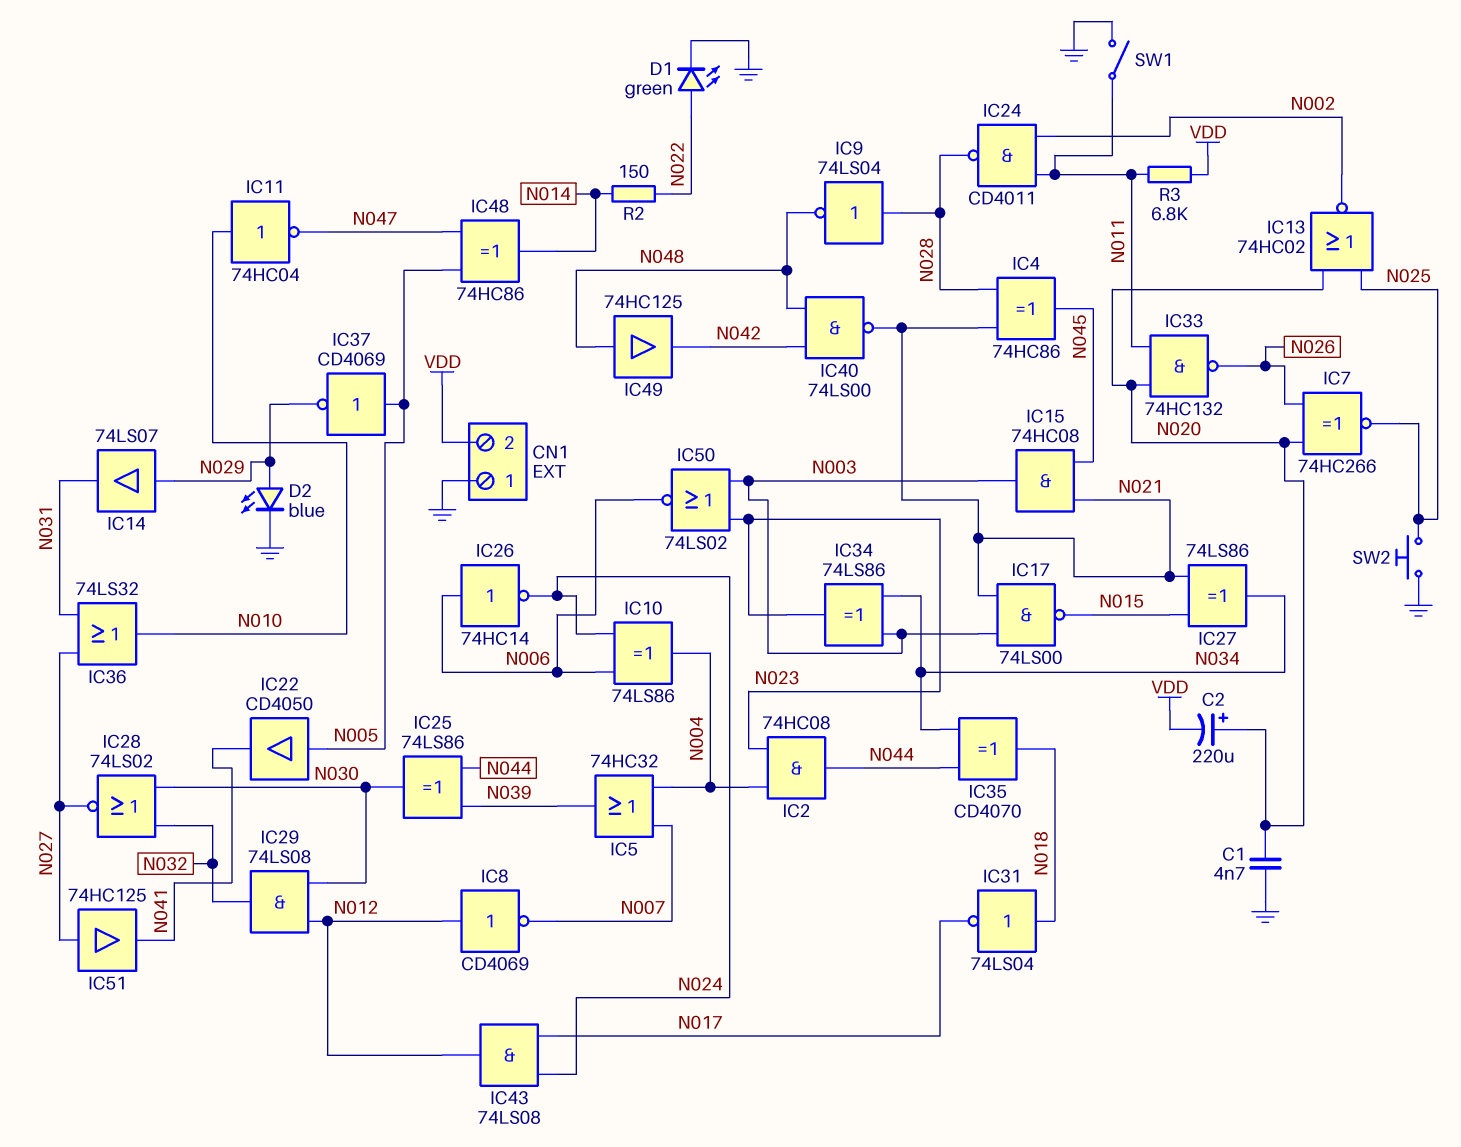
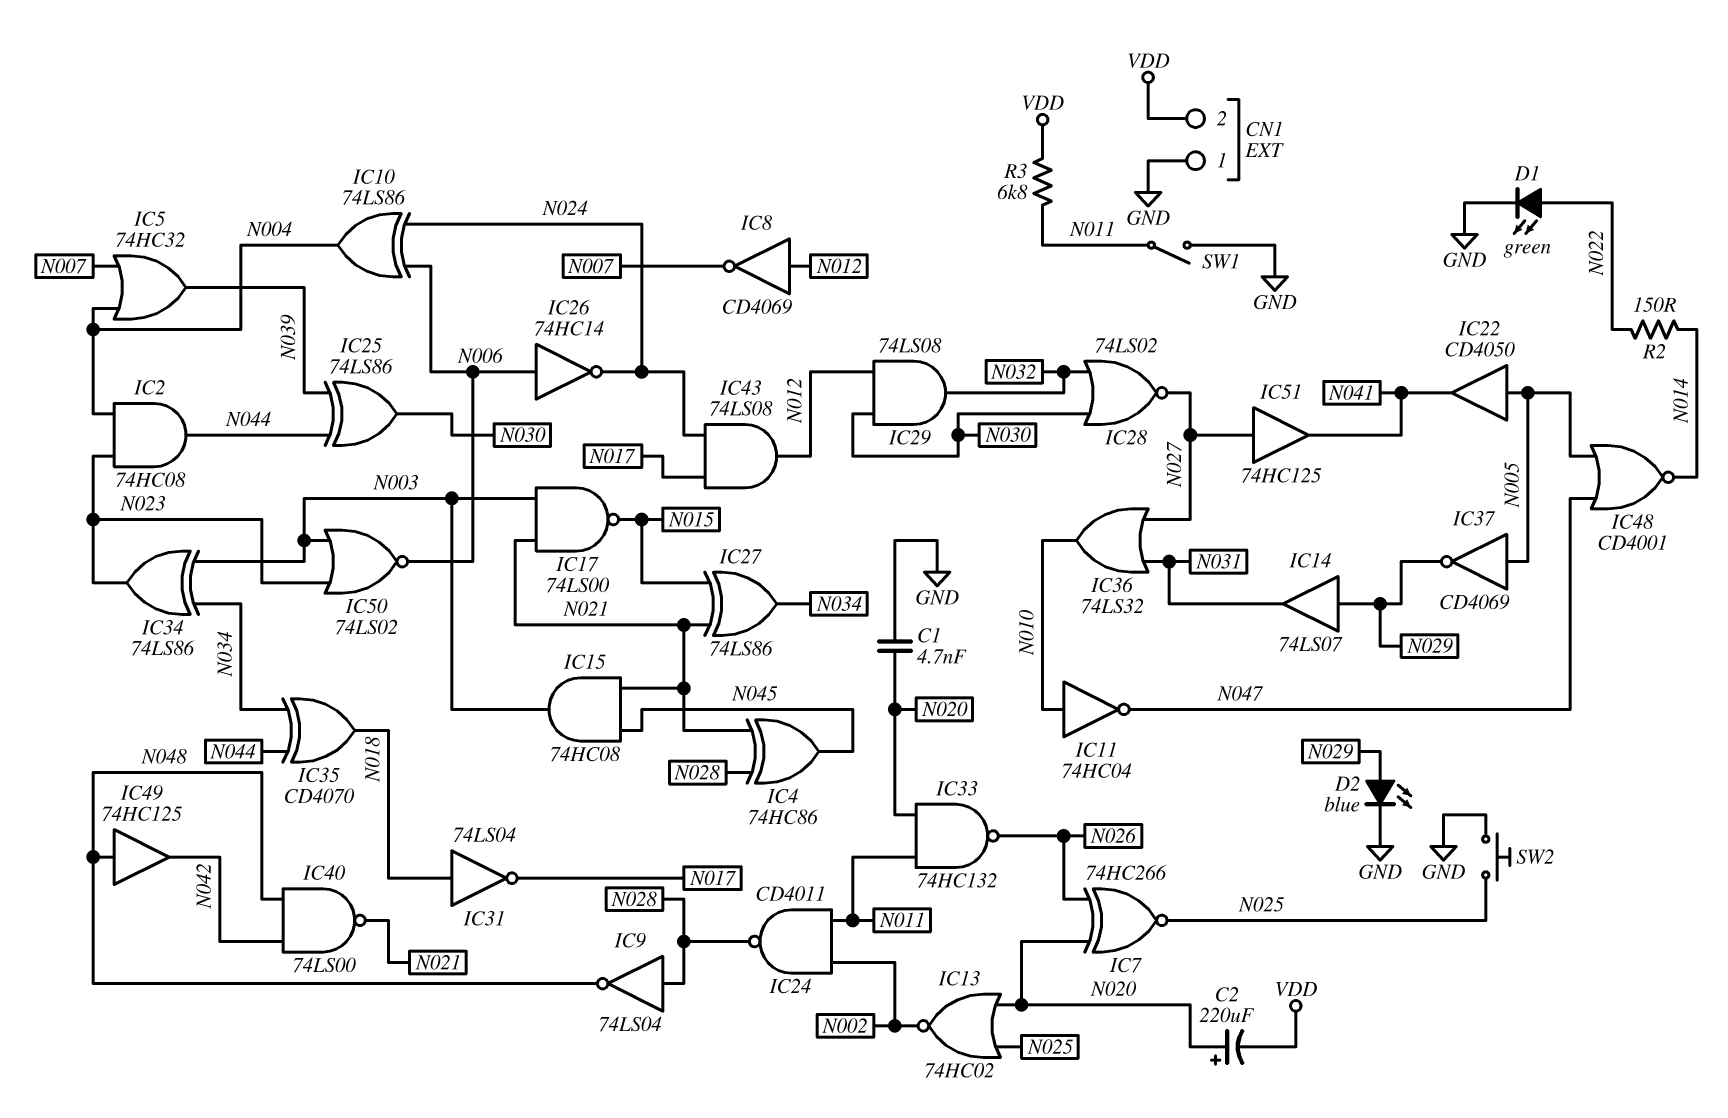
IC48: XOR 74HC86 (in N005, in N047, out N014) -> NOR CD4001 (in N005, in N047, out N014)

